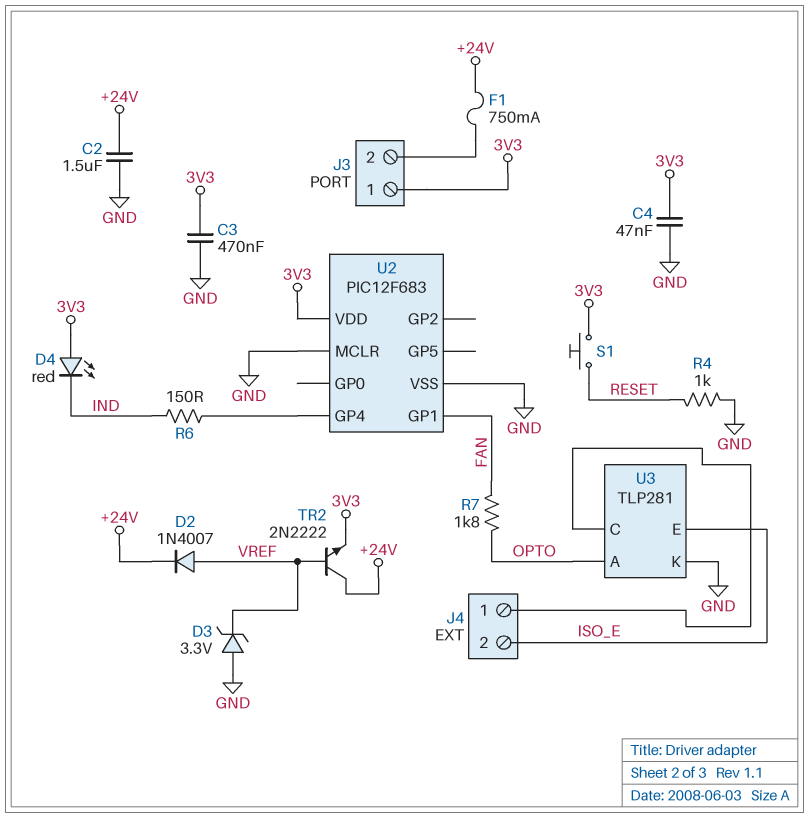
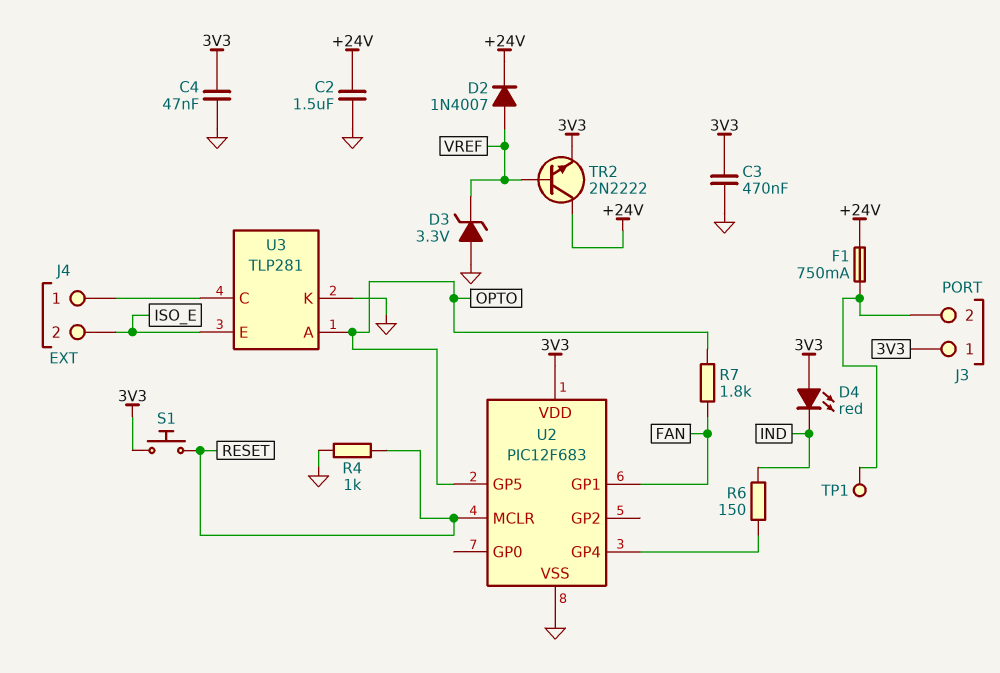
TP1: none -> test point (J3/2)
U2 pin GP5: none -> OPTO
U2 pin MCLR: GND -> RESET

